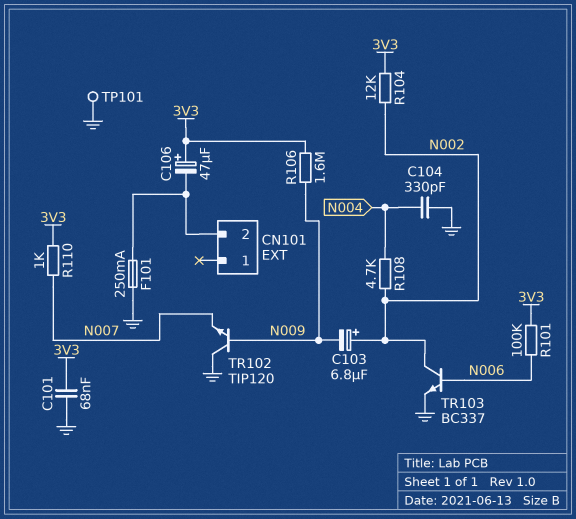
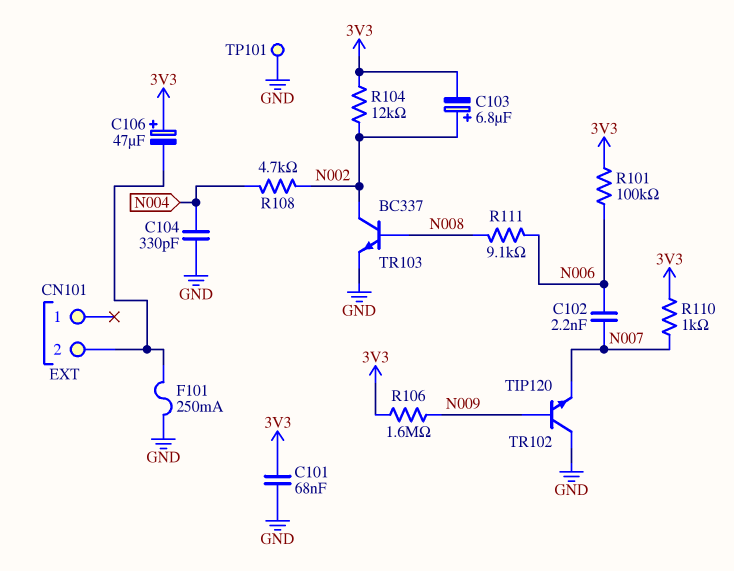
C102: none -> 2.2nF (N006, N007)
C103: 6.8uF (plus N002, minus N009) -> 6.8uF (plus N002, minus 3V3)
R111: none -> 9.1k (N006, N008)
TR103: NPN BC337 (B N006, C N002, E GND) -> NPN BC337 (B N008, C N002, E GND)

